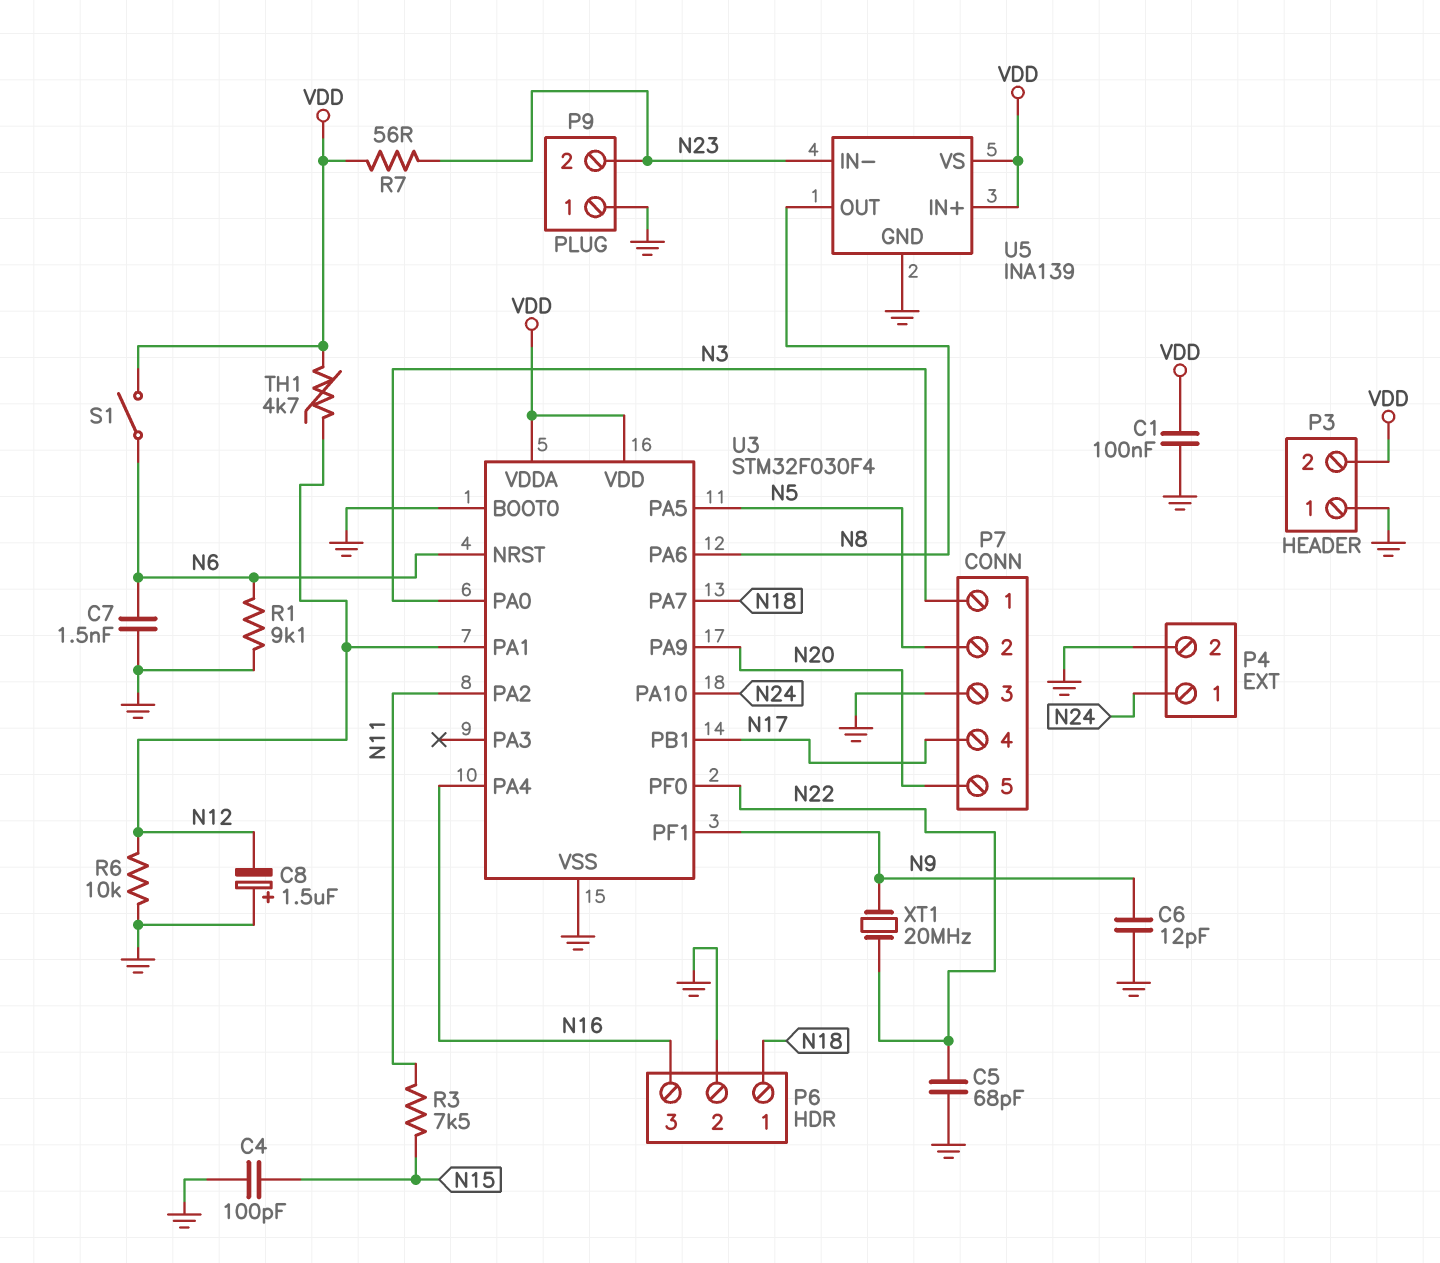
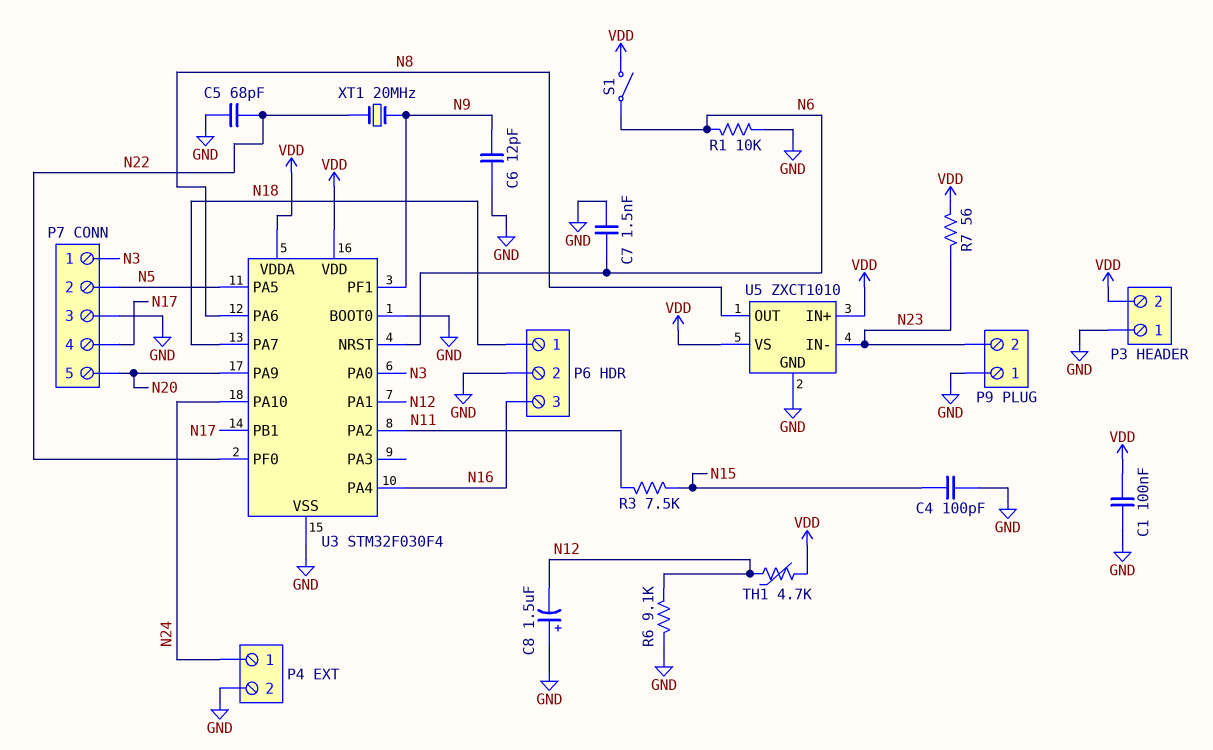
R1: 9.1k (GND, N6) -> 10k (GND, N6)
R6: 10k (GND, N12) -> 9.1k (GND, N12)
U5: INA139 -> ZXCT1010

